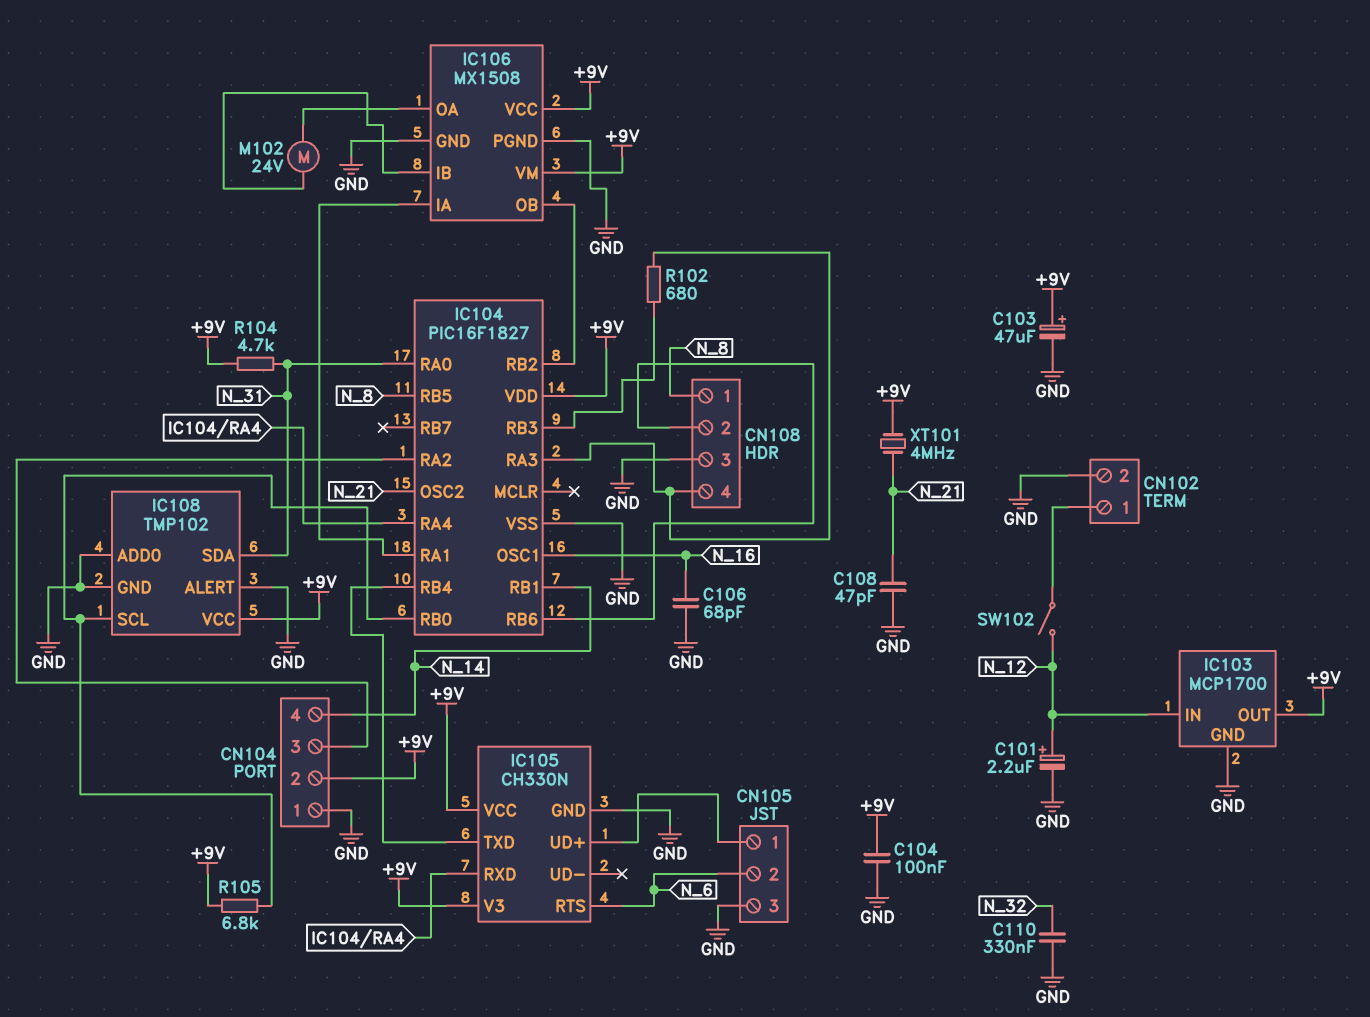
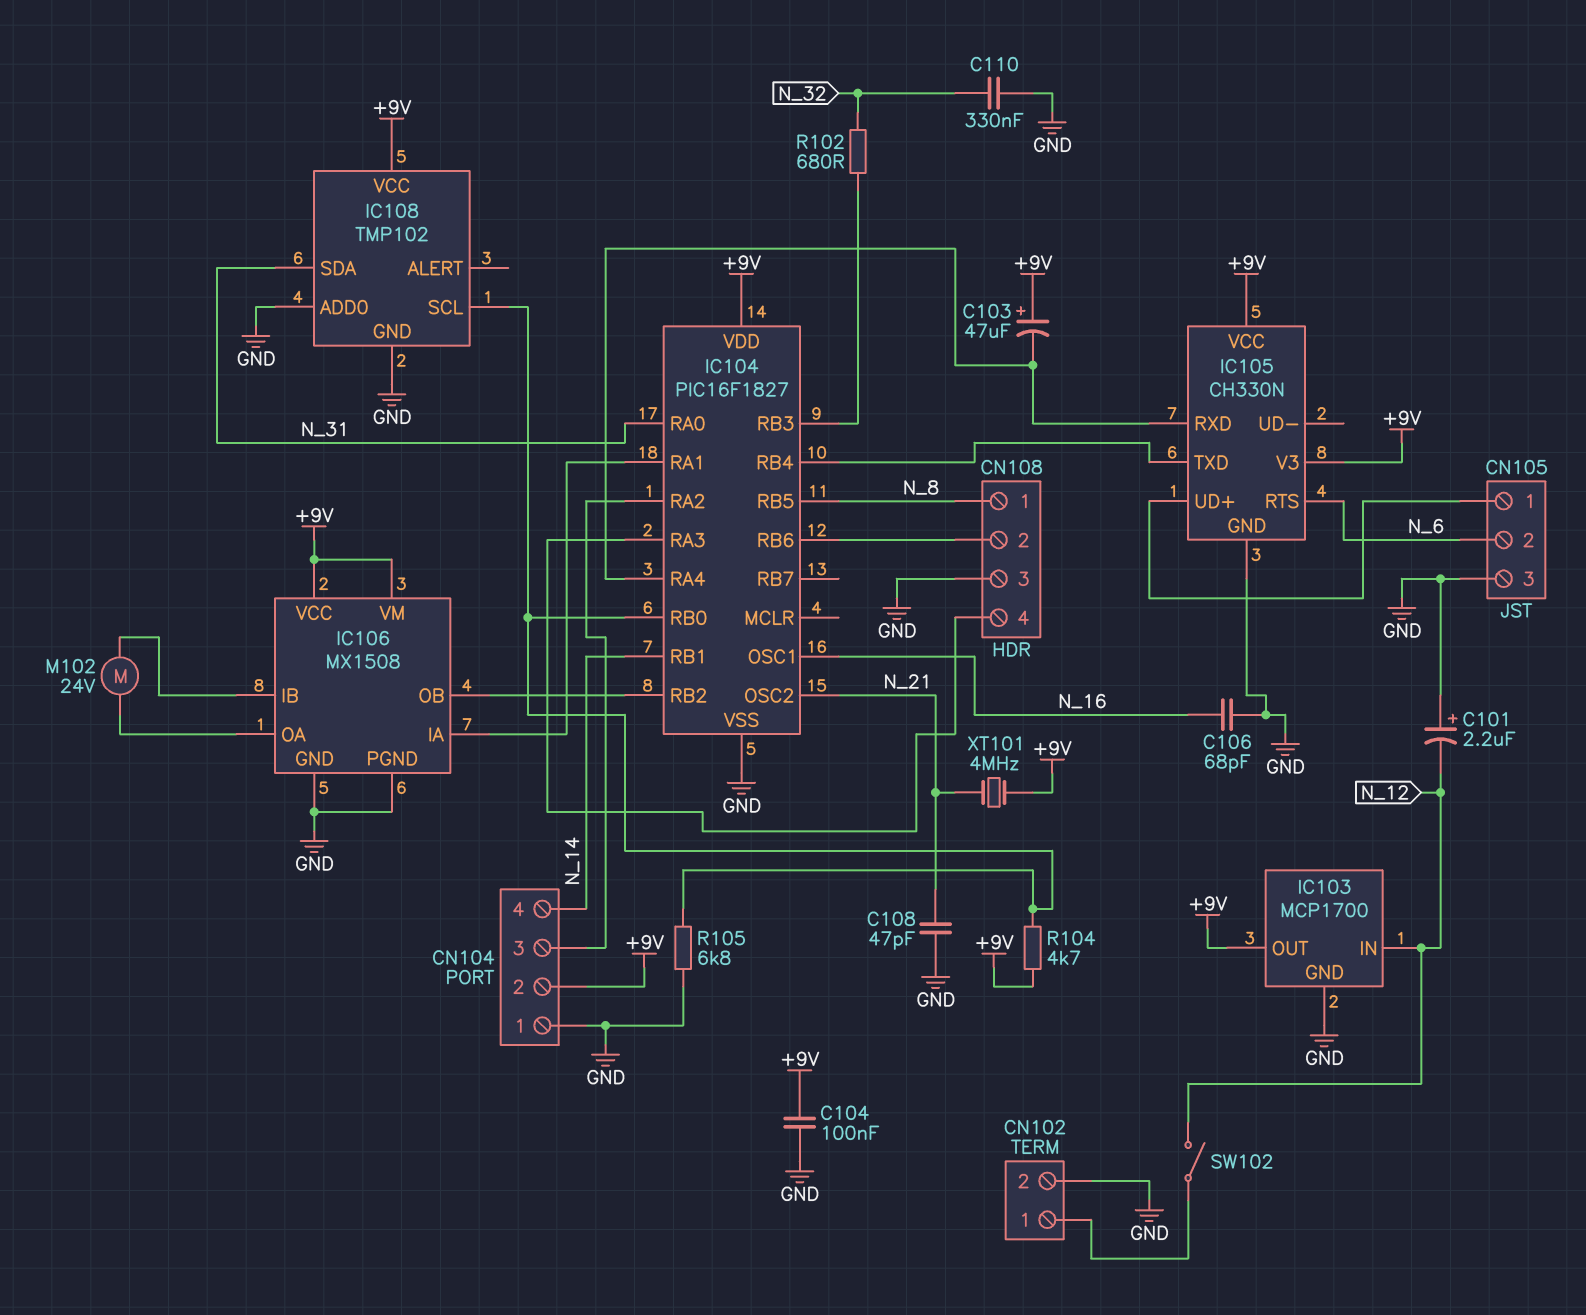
C101: 2.2uF (plus N_12, minus GND) -> 2.2uF (plus GND, minus N_12)
C103: 47uF (plus +9V, minus GND) -> 47uF (plus +9V, minus IC104/RA4)
IC108 pin ALERT: GND -> none
R102: 680 (CN108/4, IC104/RB3) -> 680 (IC104/RB3, N_32)
R104: 4.7k (+9V, N_31) -> 4.7k (+9V, IC104/RB0)
R105: 6.8k (+9V, IC104/RB0) -> 6.8k (GND, IC104/RB0)

